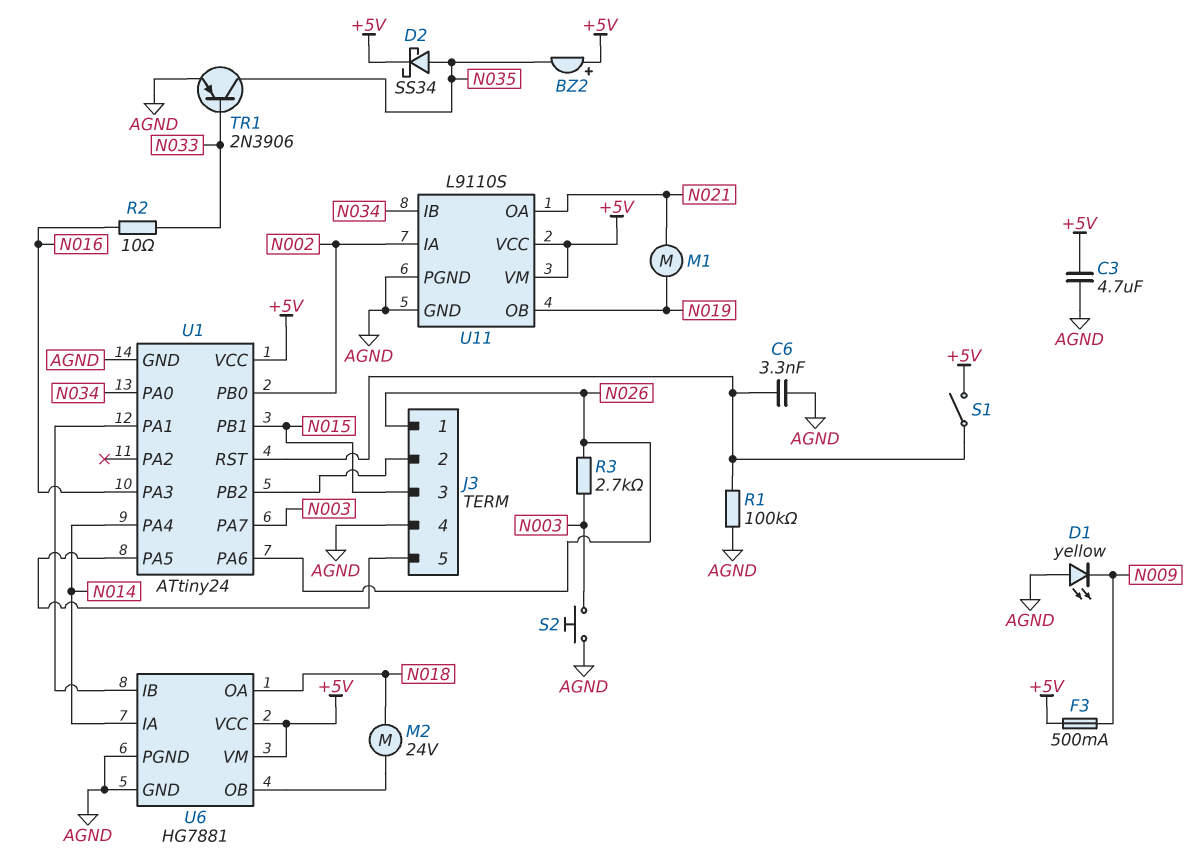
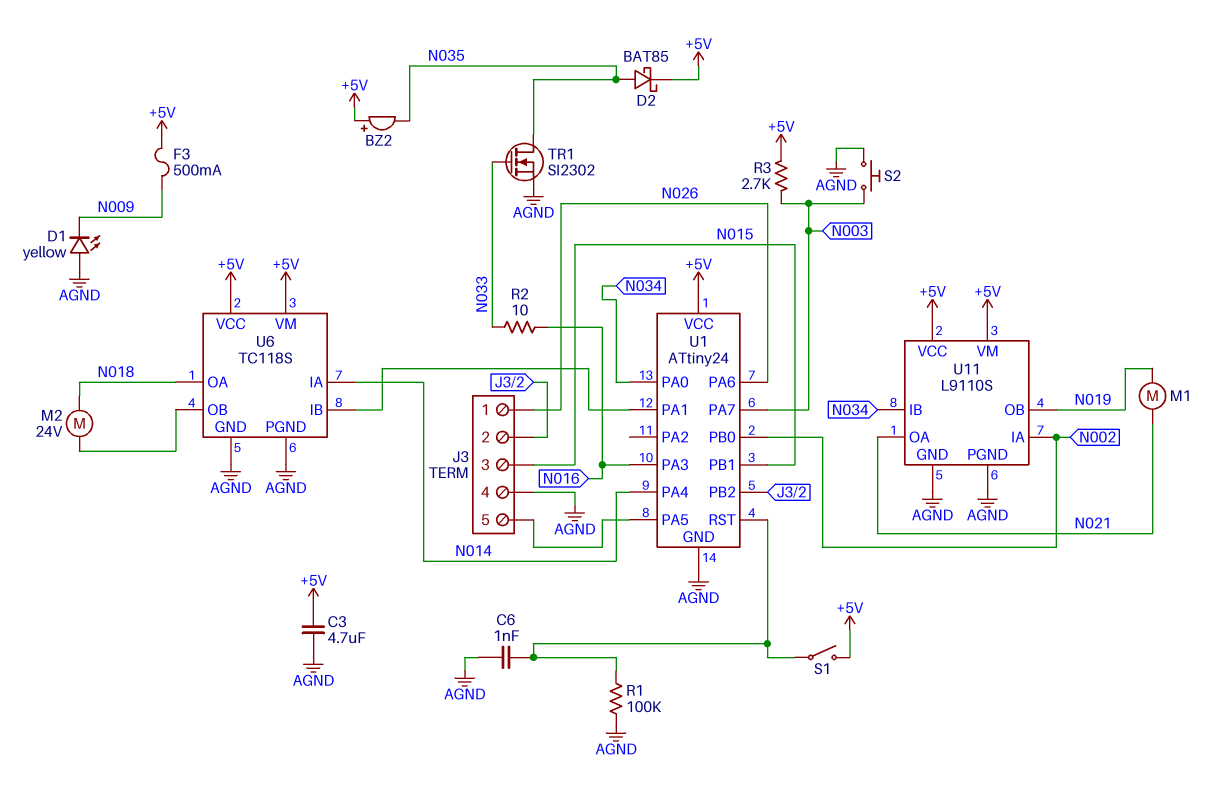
C6: 3.3nF (AGND, U1/RST) -> 1nF (AGND, U1/RST)
D2: schottky SS34 (A N035, K +5V) -> schottky BAT85 (A N035, K +5V)
R3: 2.7k (N003, N026) -> 2.7k (+5V, N003)
TR1: PNP 2N3906 (B N033, C N035, E AGND) -> NMOS SI2302 (G N033, D N035, S AGND)
U6: HG7881 -> TC118S

